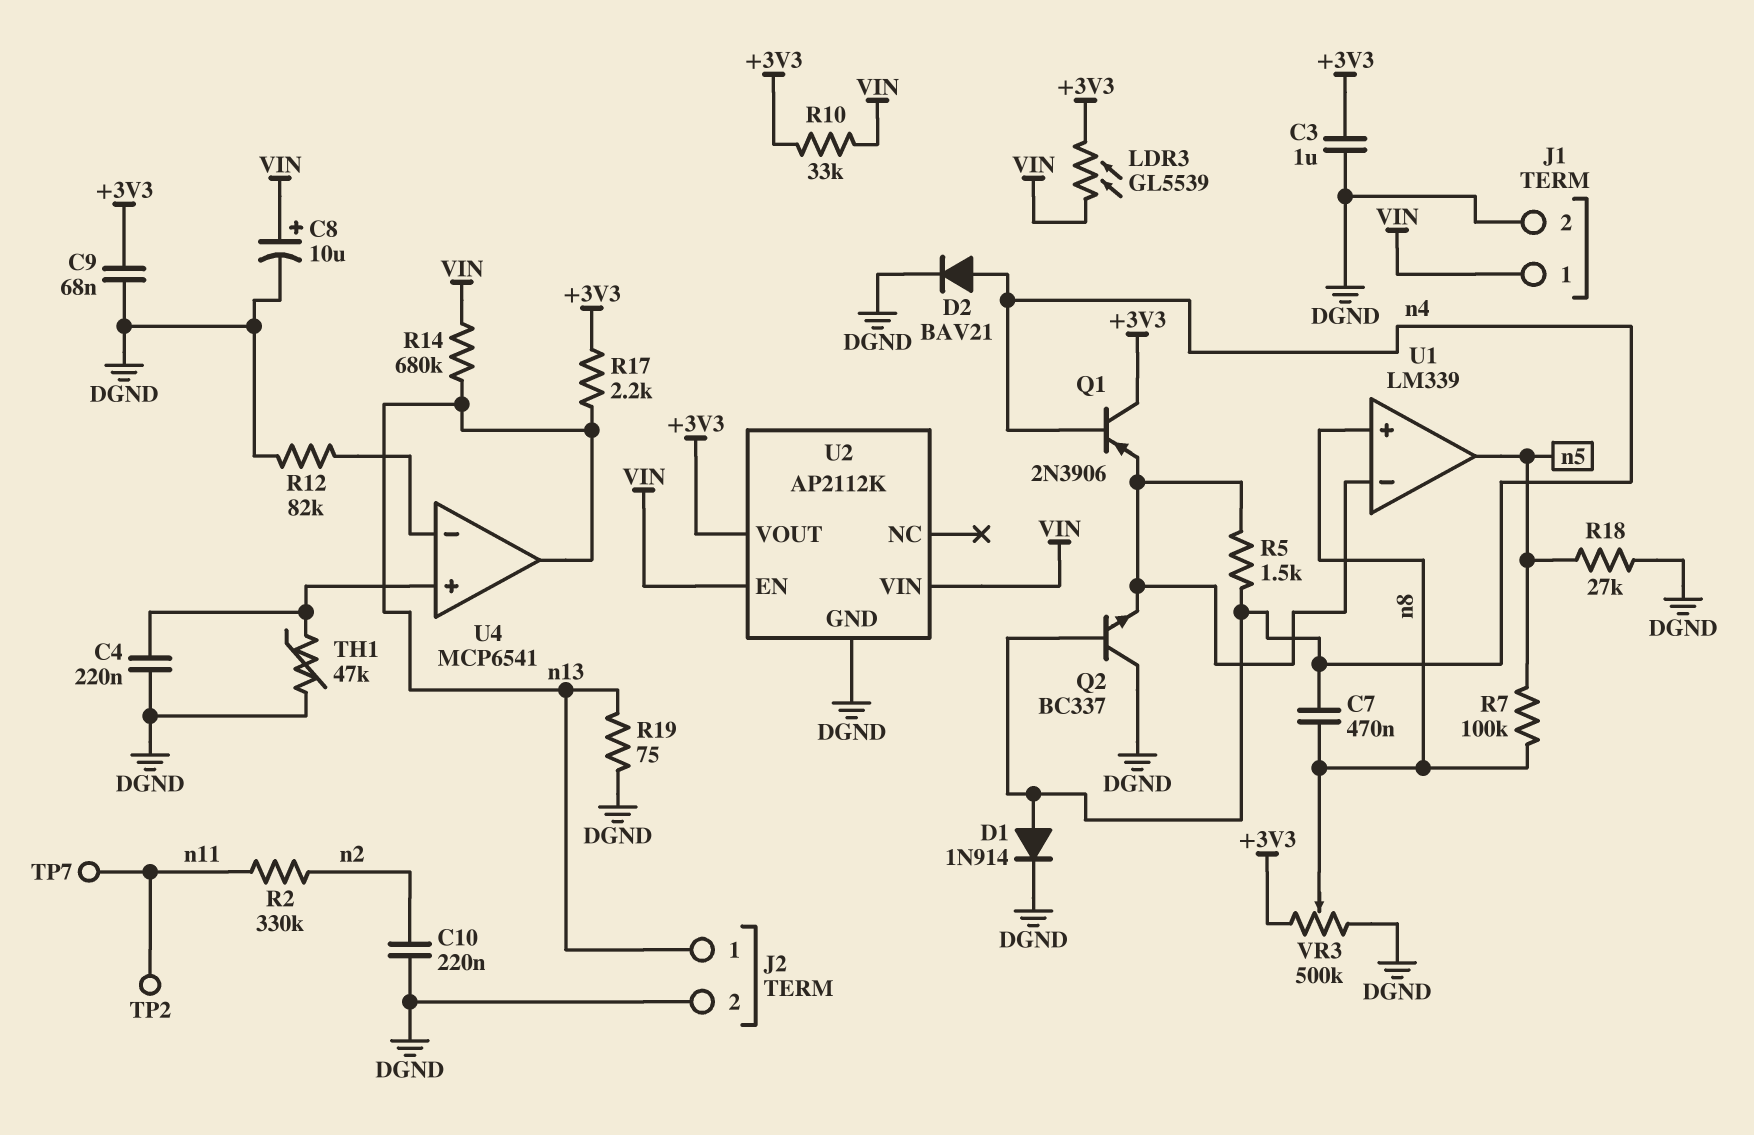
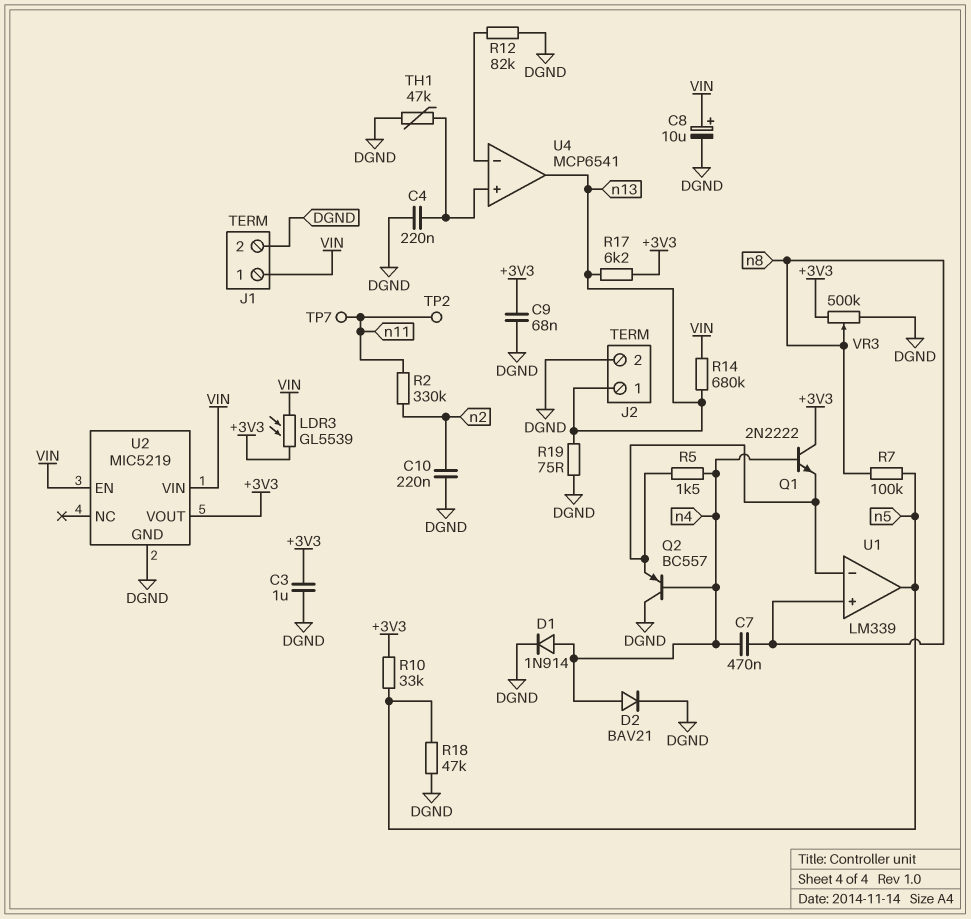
Q1: PNP 2N3906 (B n4, C +3V3, E U1/in-) -> NPN 2N2222 (B n4, C +3V3, E U1/in-)
Q2: NPN BC337 (B n4, C DGND, E U1/in-) -> PNP BC557 (B n4, C DGND, E U1/in-)
R10: 33k (+3V3, VIN) -> 33k (+3V3, n5)
R17: 2.2k (+3V3, n13) -> 6.2k (+3V3, n13)
R18: 27k (DGND, n5) -> 47k (DGND, n5)
U2: AP2112K -> MIC5219

